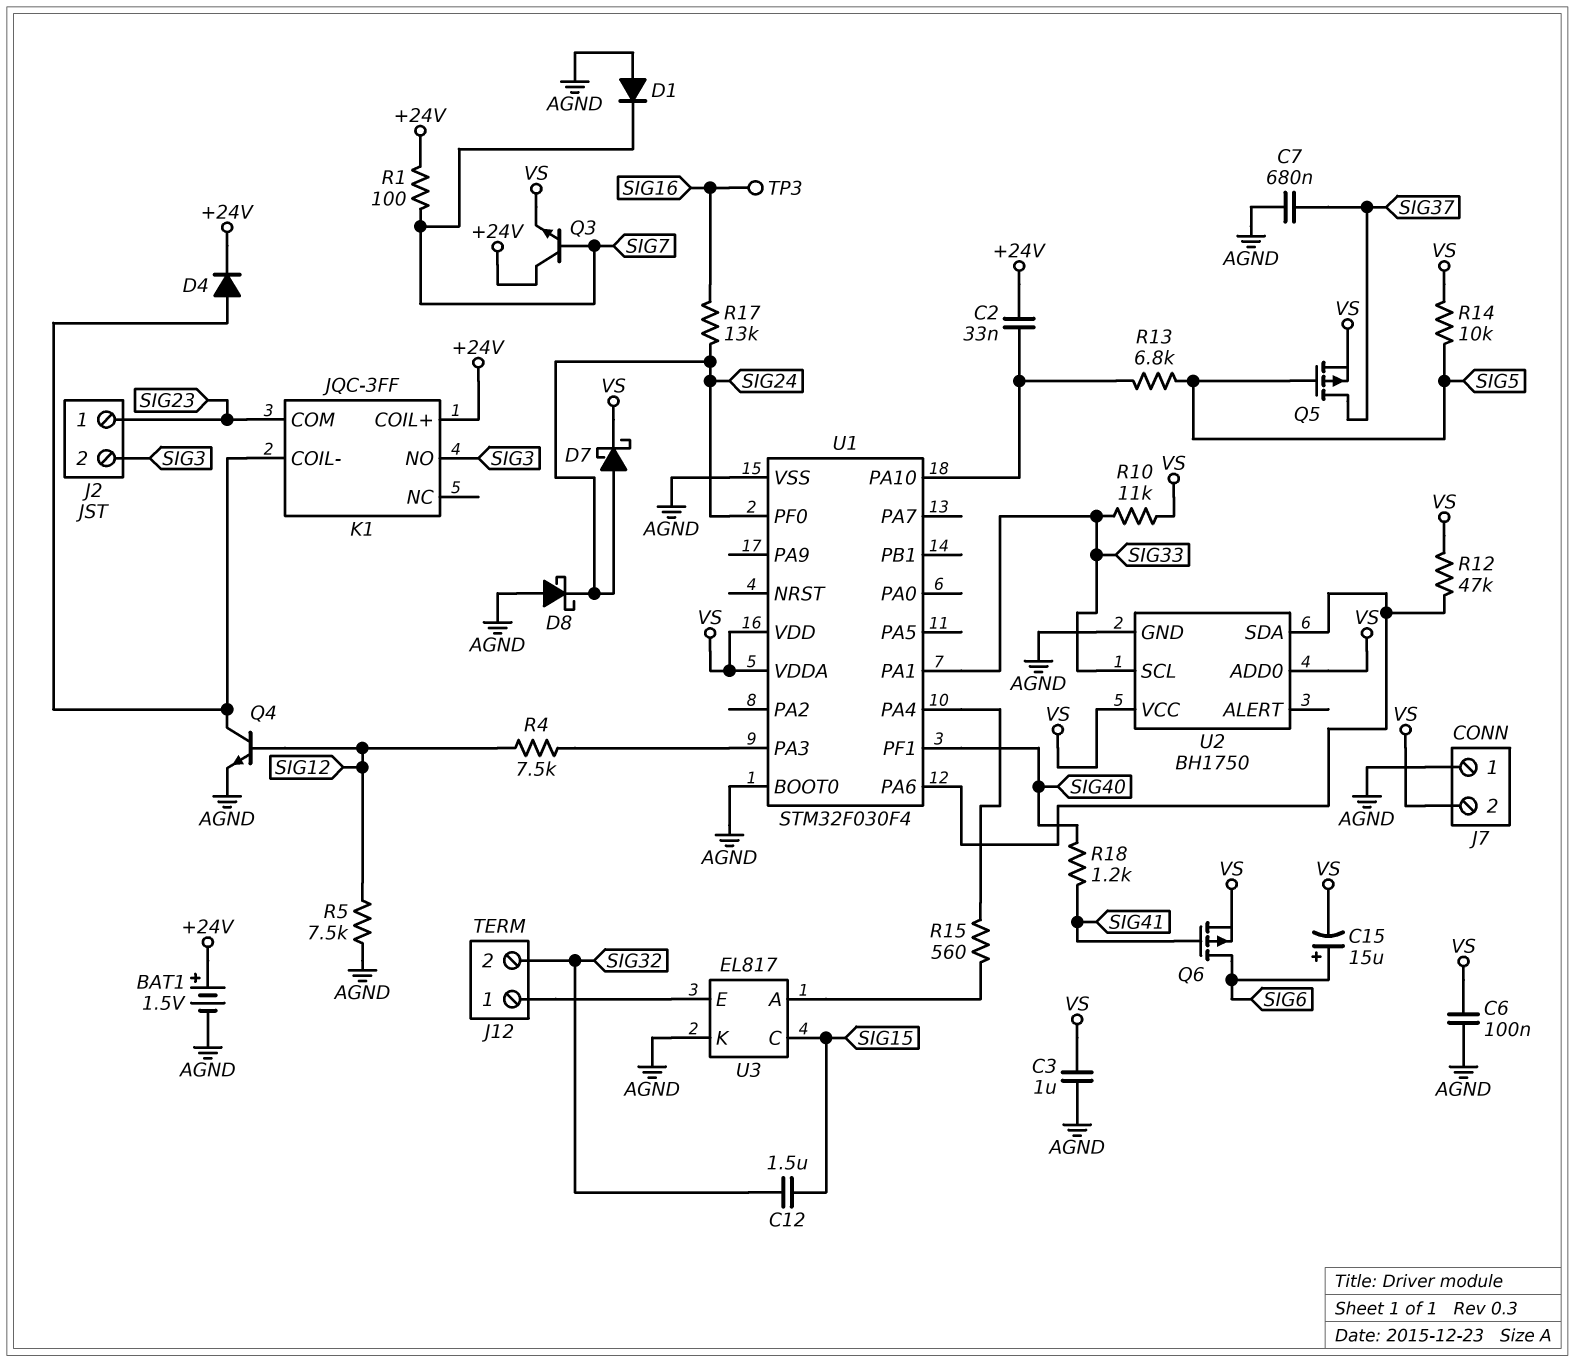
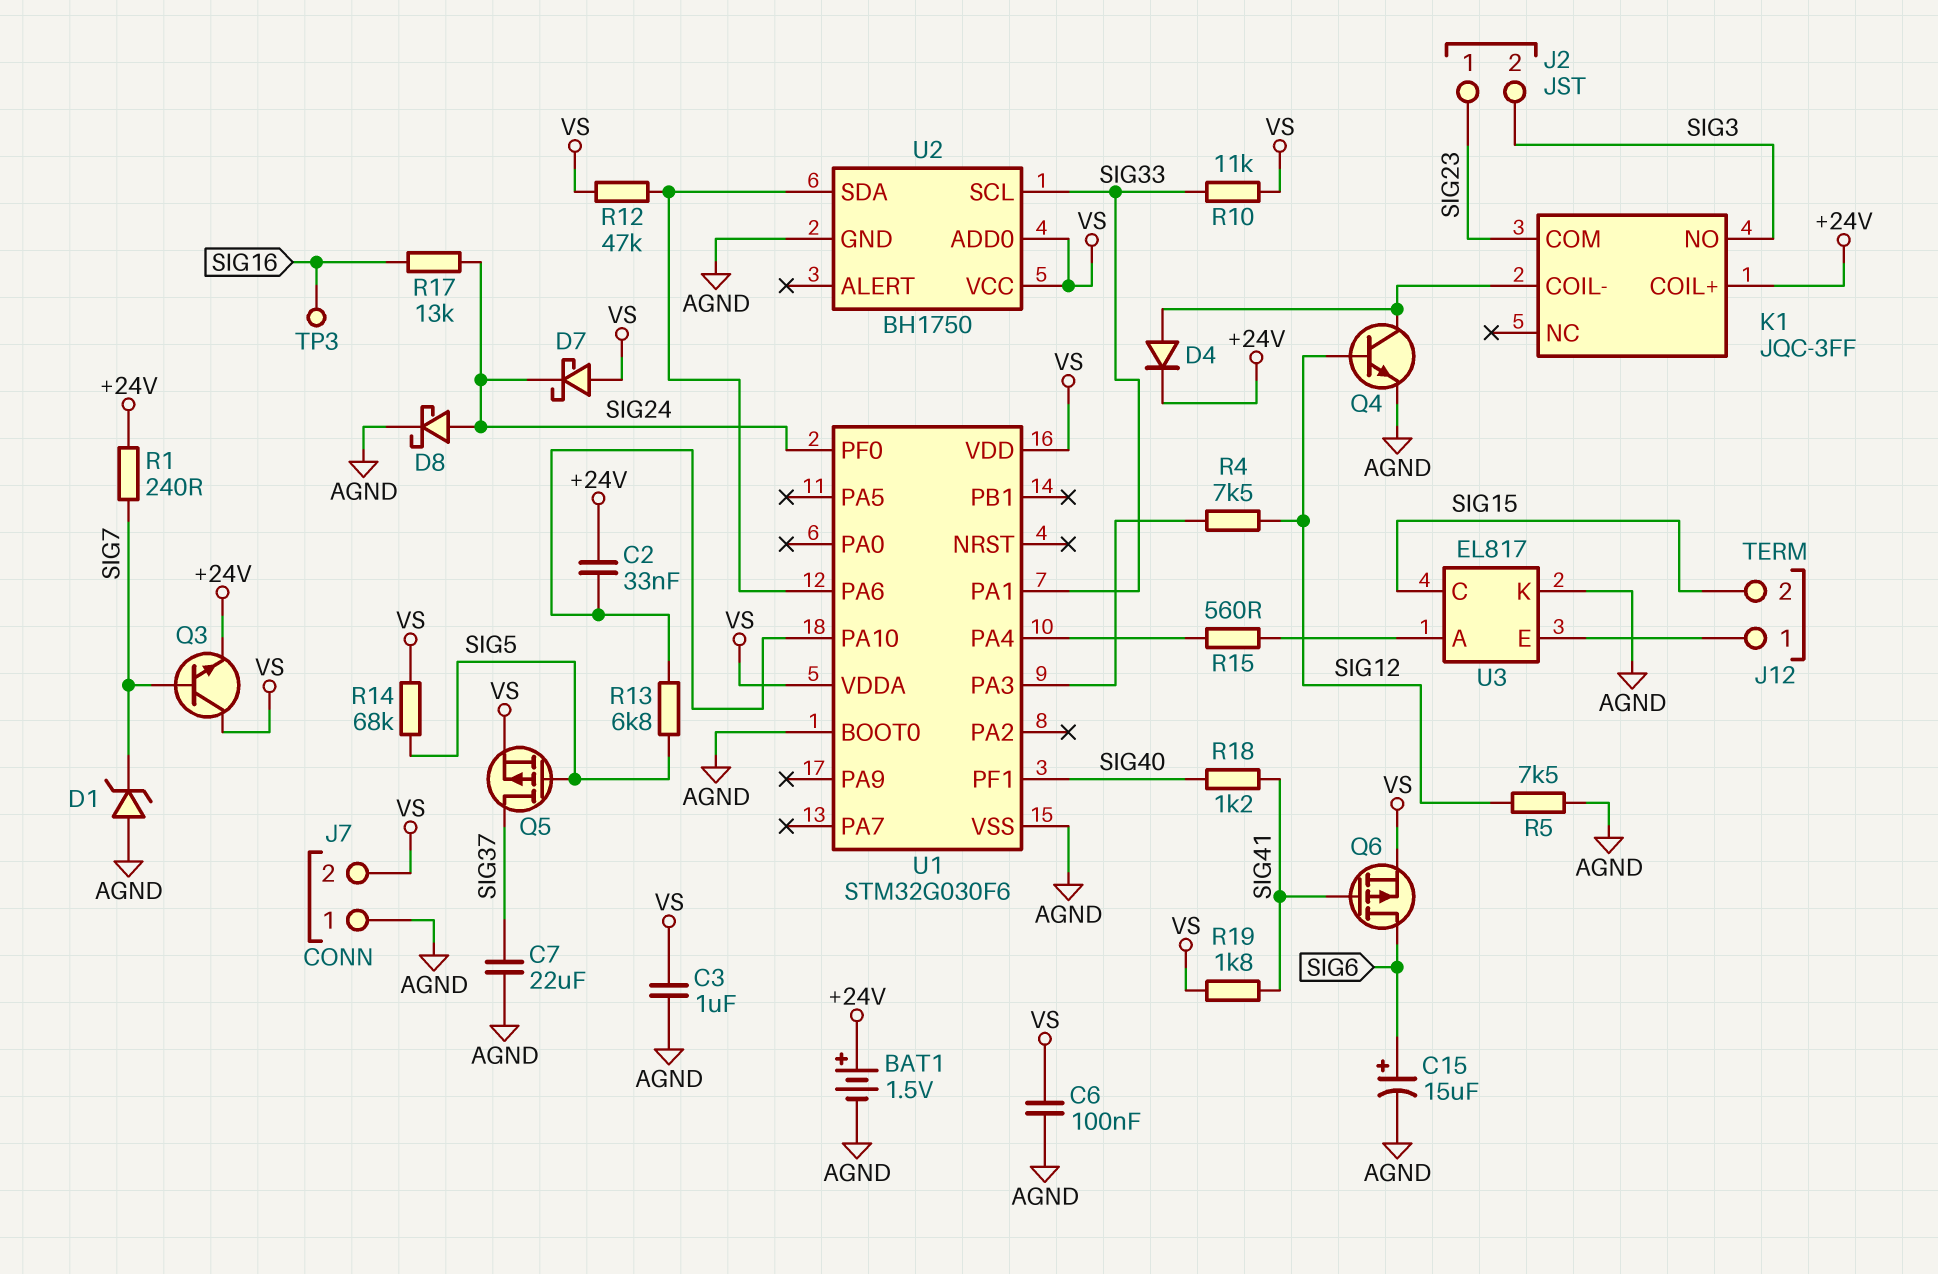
C7: 680nF (AGND, SIG37) -> 22uF (AGND, SIG37)
C12: 1.5uF (SIG15, SIG32) -> none
C15: 15uF (plus SIG6, minus VS) -> 15uF (plus SIG6, minus AGND)
D1: diode (A AGND, K SIG7) -> zener (A AGND, K SIG7)
D7: schottky (A SIG24, K VS) -> schottky (A VS, K SIG24)
D8: schottky (A AGND, K SIG24) -> schottky (A SIG24, K AGND)
J12 pin 2: SIG32 -> SIG15
Q3: NPN (B SIG7, C +24V, E VS) -> NPN (B SIG7, C VS, E +24V)
R1: 100 (+24V, SIG7) -> 240 (+24V, SIG7)
R14: 10k (SIG5, VS) -> 68k (SIG5, VS)
R19: none -> 1.8k (SIG41, VS)
U1: STM32F030F4 -> STM32G030F6

